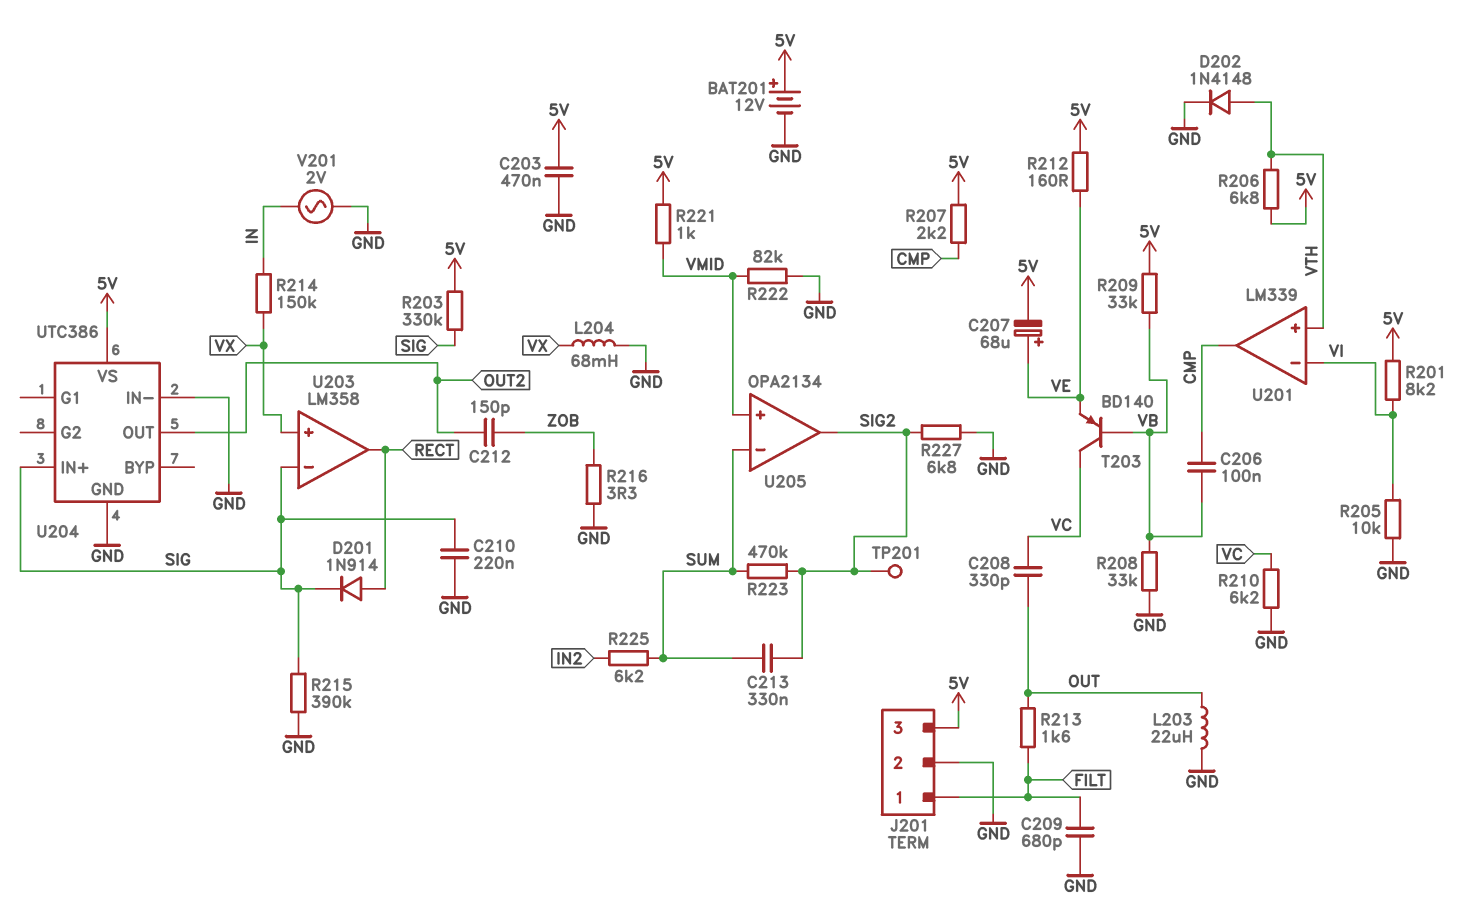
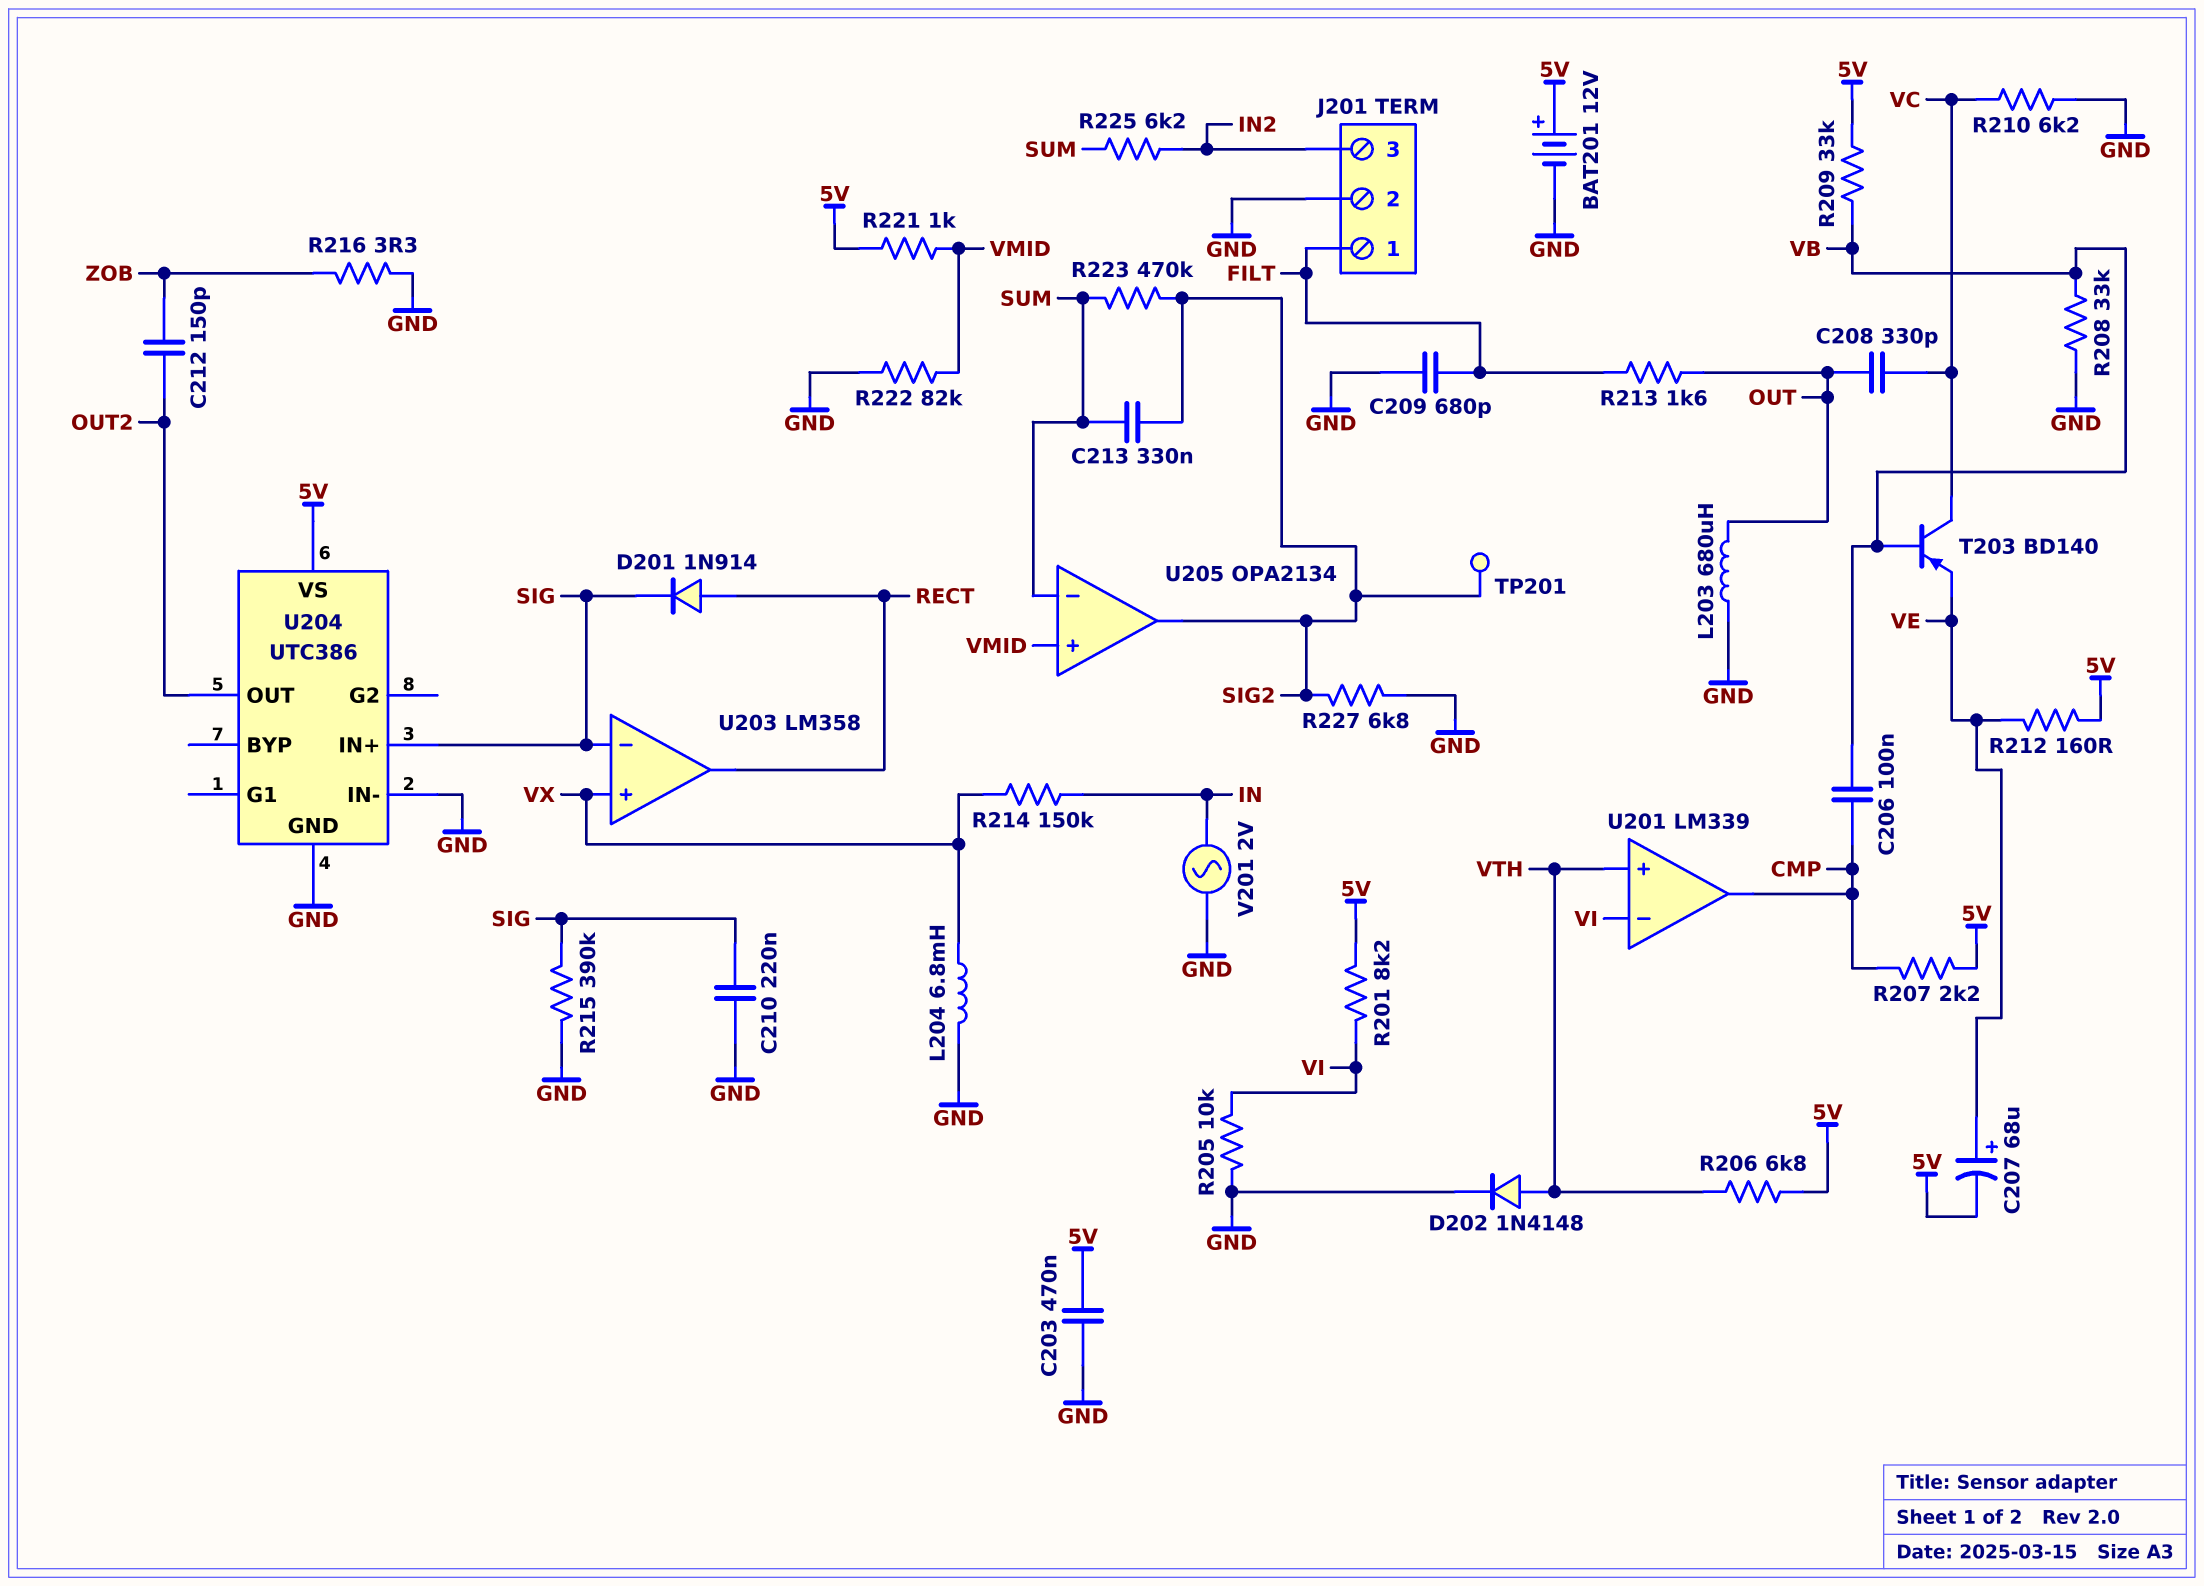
J201 pin 3: 5V -> IN2
L203: 22uH (GND, OUT) -> 680uH (GND, OUT)
L204: 68mH (GND, VX) -> 6.8mH (GND, VX)
R203: 330k (5V, SIG) -> none

